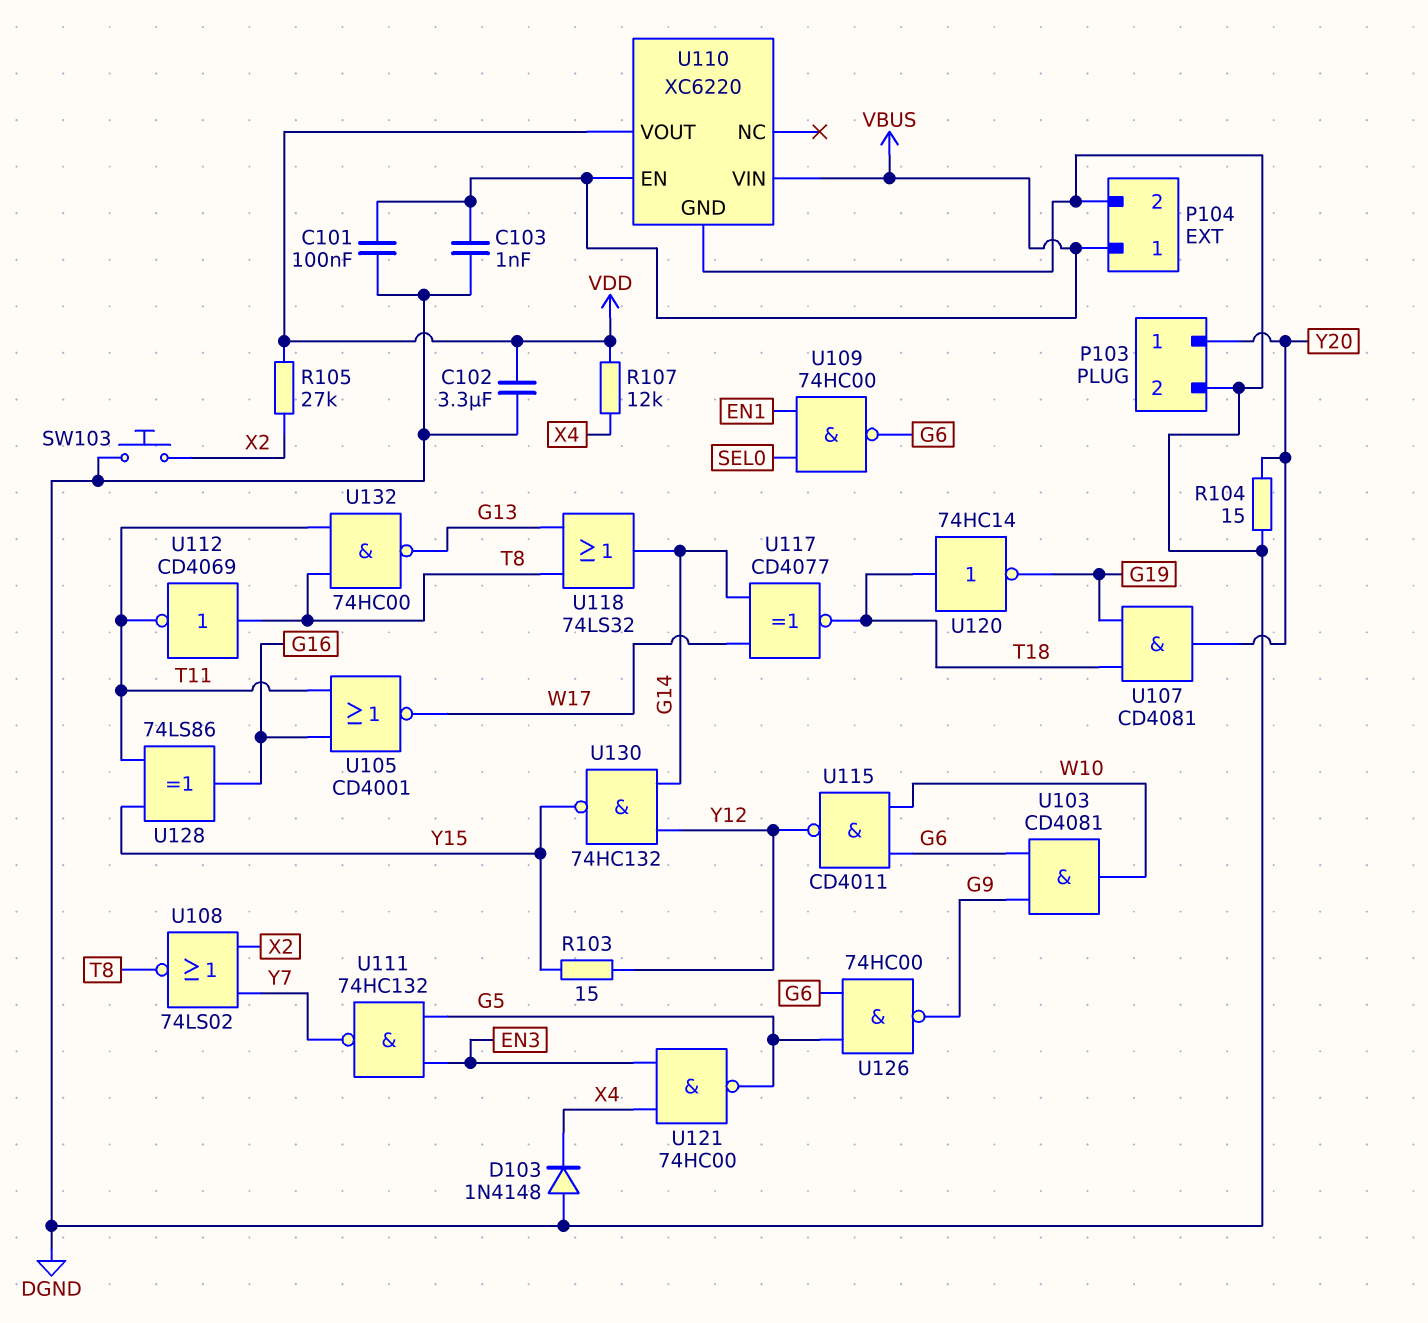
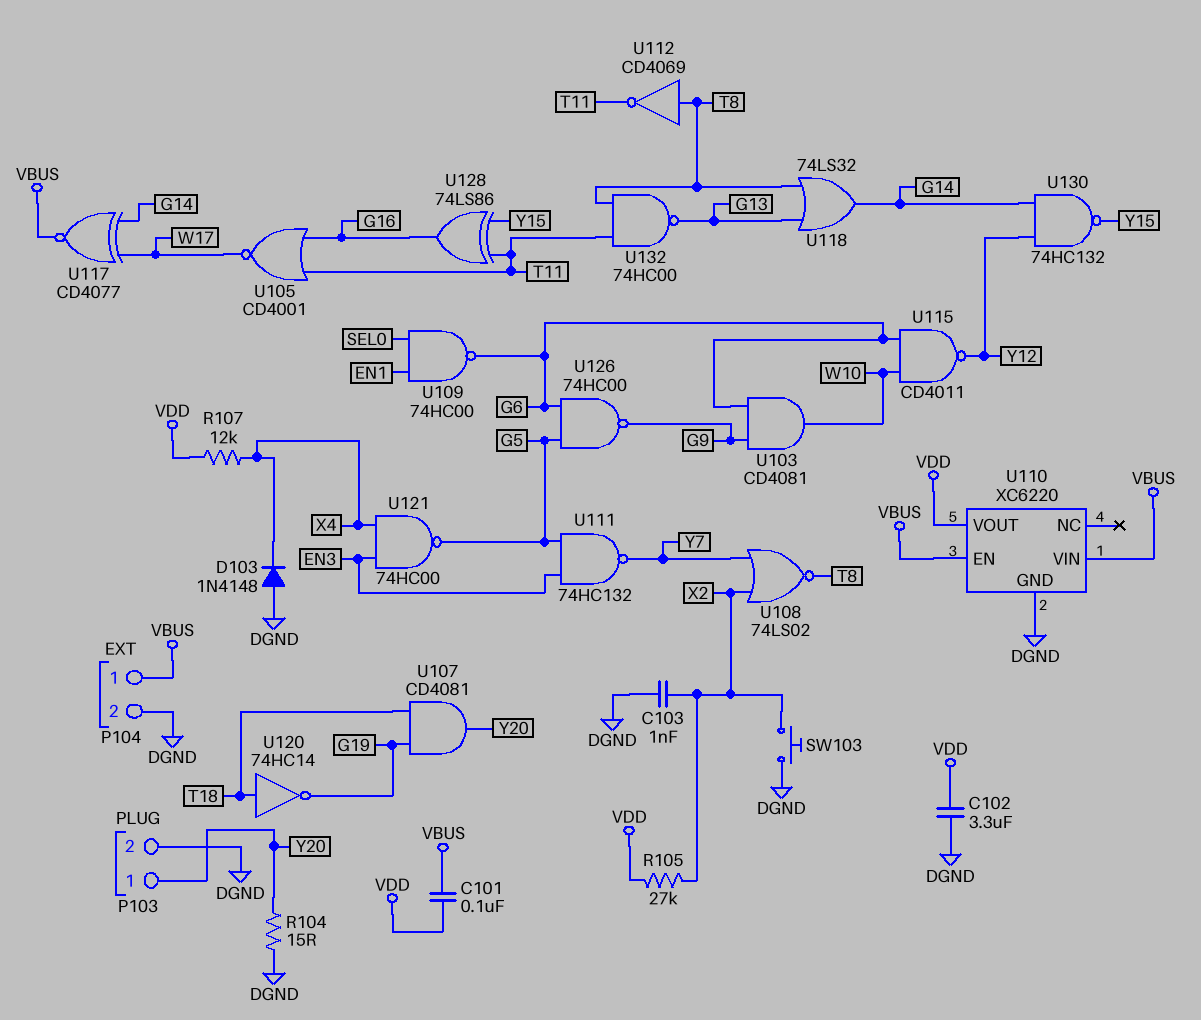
C101: 100nF (DGND, VBUS) -> 100nF (VBUS, VDD)
C103: 1nF (DGND, VBUS) -> 1nF (DGND, X2)
R103: 15 (Y12, Y15) -> none
U117: XNOR CD4077 (in G14, in W17, out T18) -> XNOR CD4077 (in G14, in W17, out VBUS)

